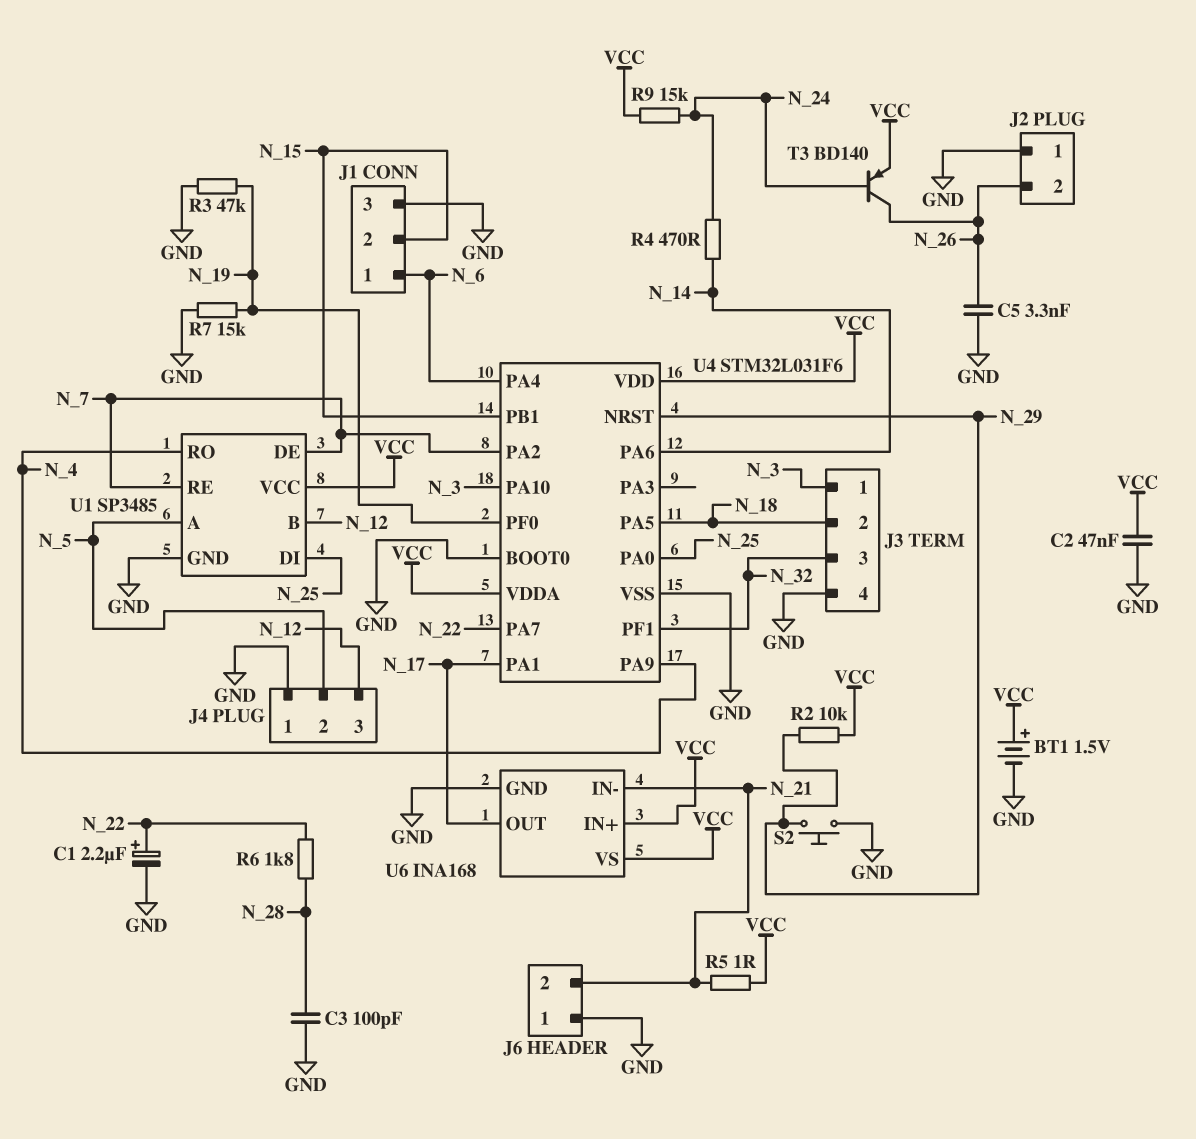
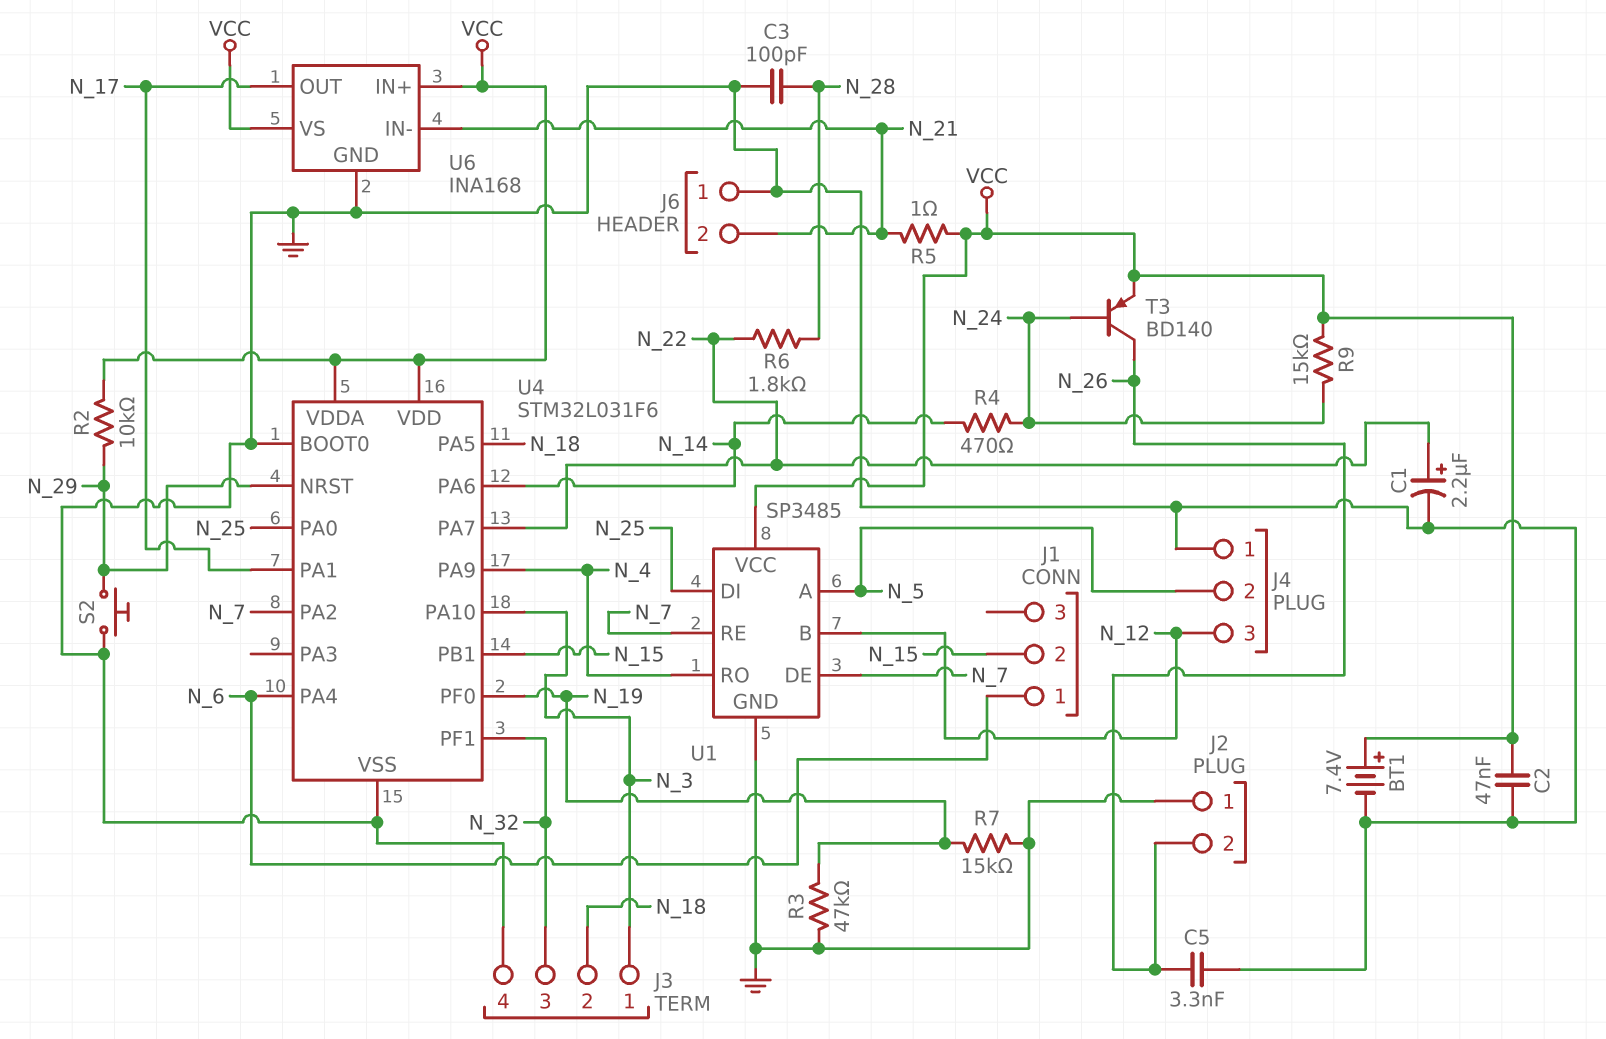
BT1: 1.5V (plus VCC, minus GND) -> 7.4V (plus VCC, minus GND)
J1 pin 3: GND -> none

